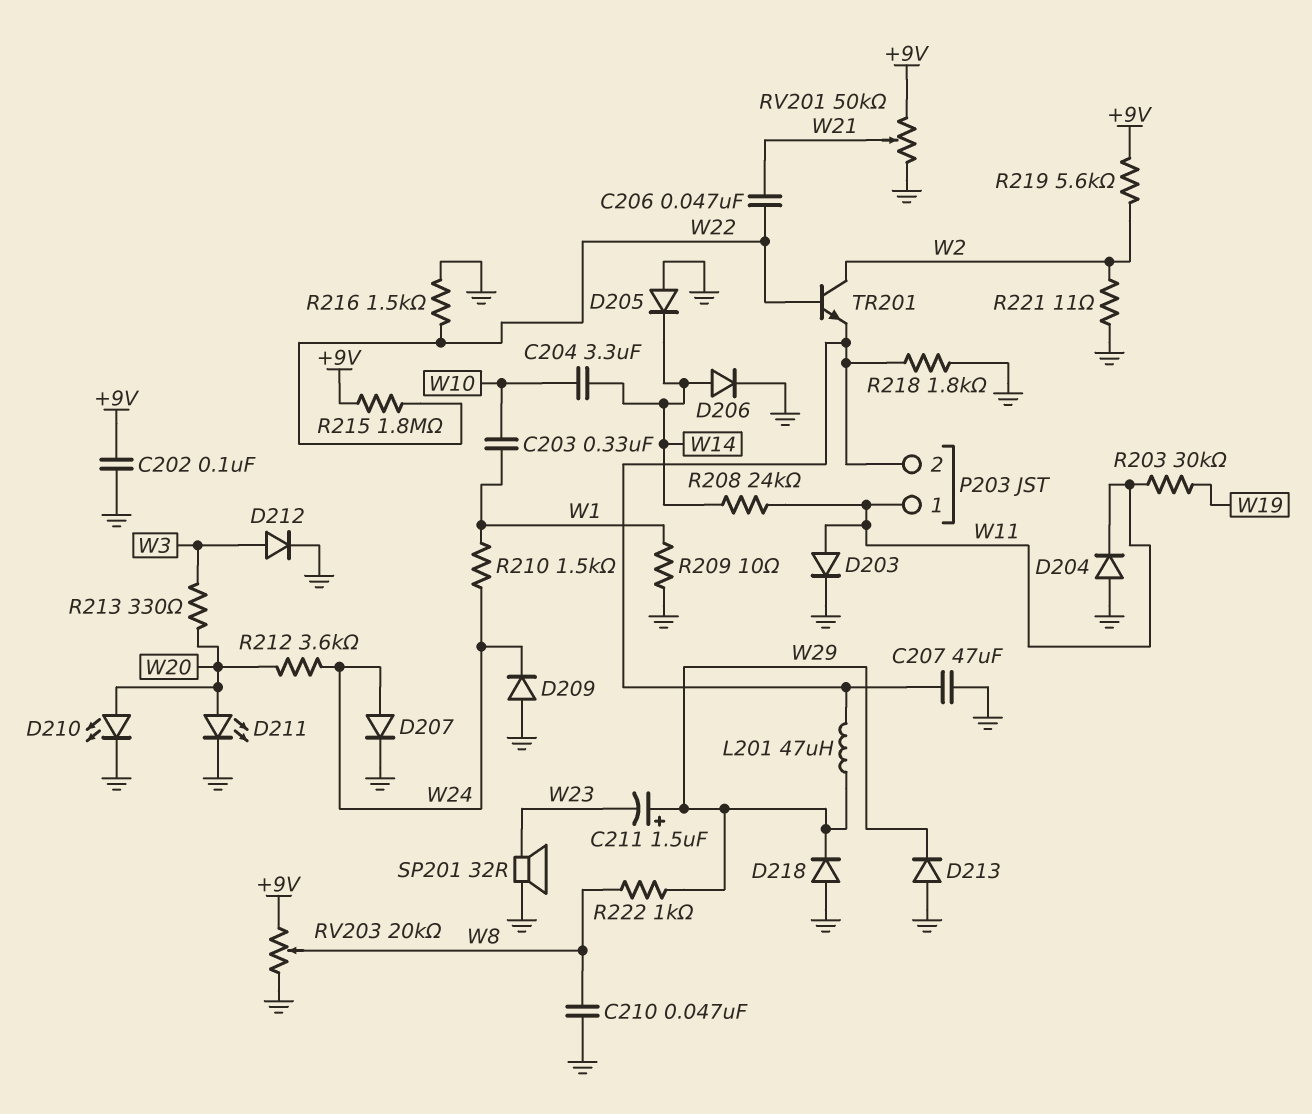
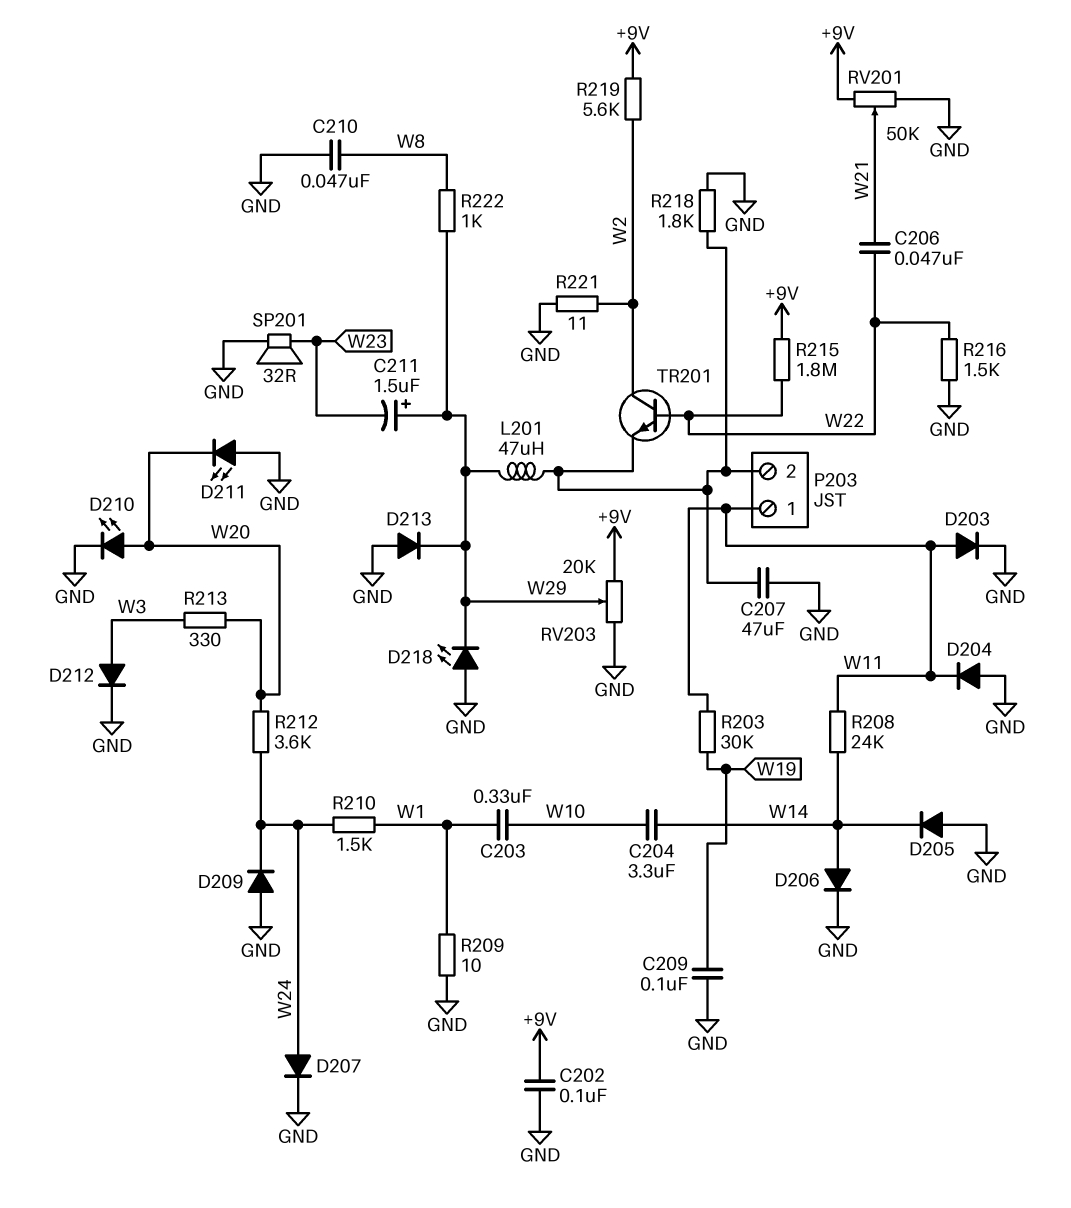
C209: none -> 100nF (GND, W19)
D211: LED (A W20, K GND) -> LED (A GND, K W20)
D218: diode (A GND, K W29) -> LED (A GND, K W29)
RV203: 20k (+9V, GND, wiper W8) -> 20k (+9V, GND, wiper W29)

